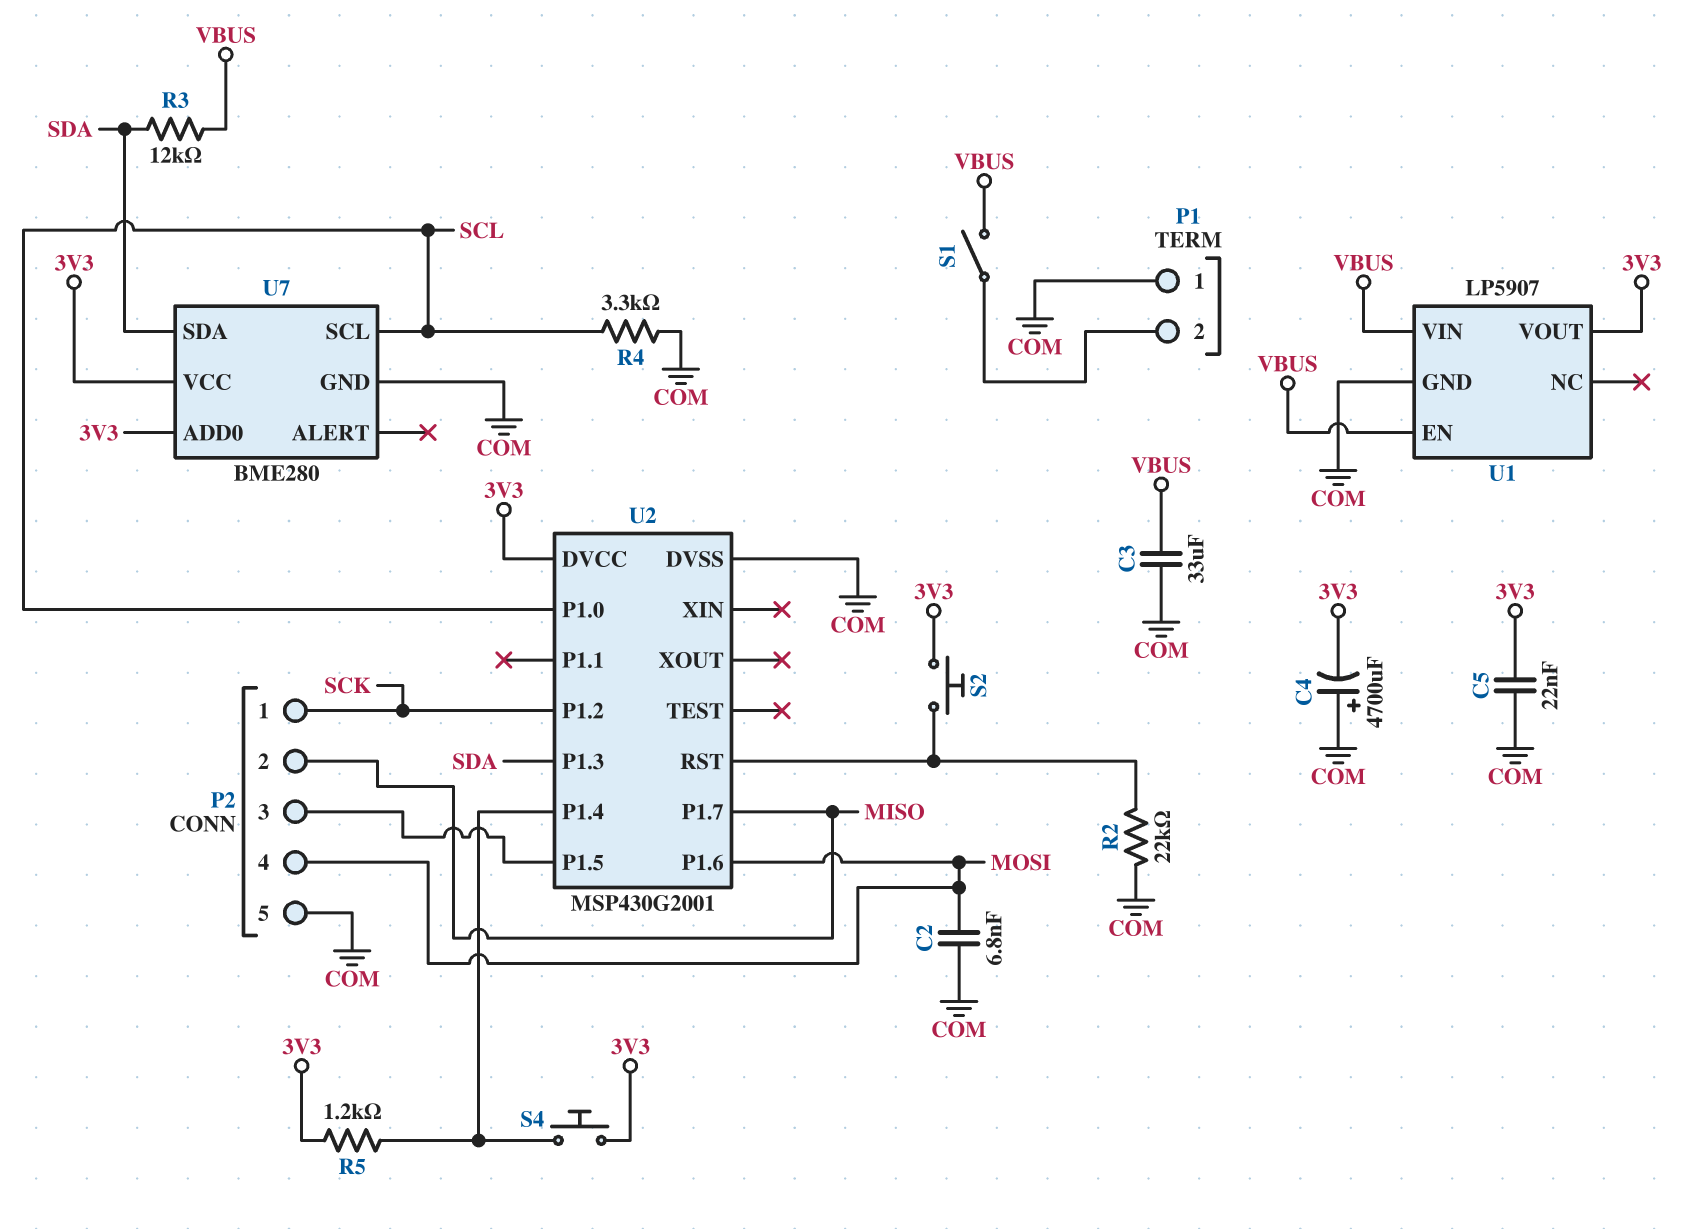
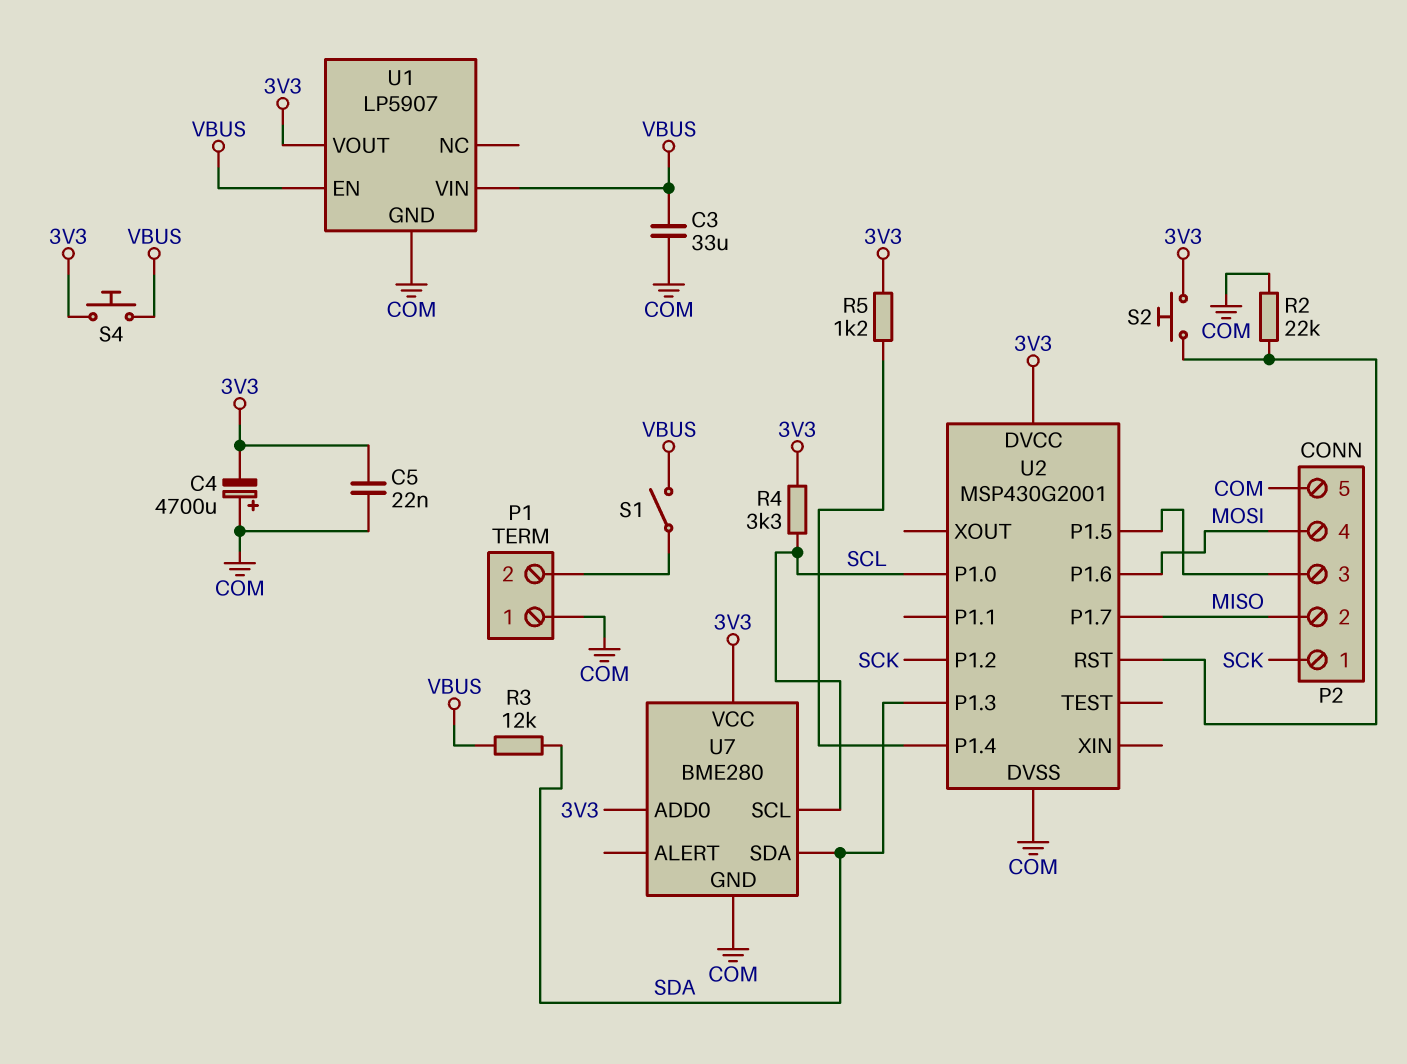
C2: 6.8nF (COM, MOSI) -> none
R4: 3.3k (COM, SCL) -> 3.3k (3V3, SCL)
S4: button (3V3, U2/P1.4) -> button (3V3, VBUS)

